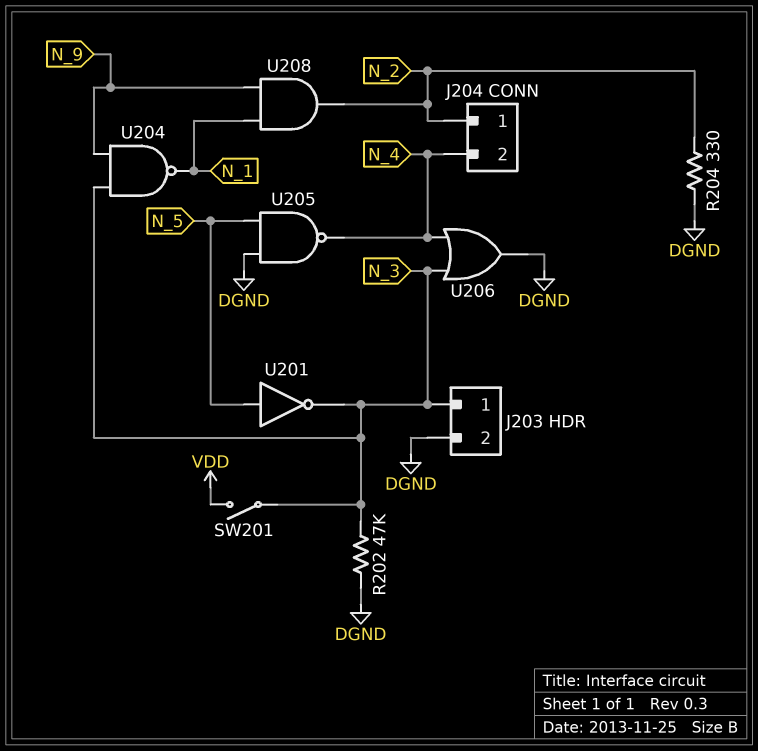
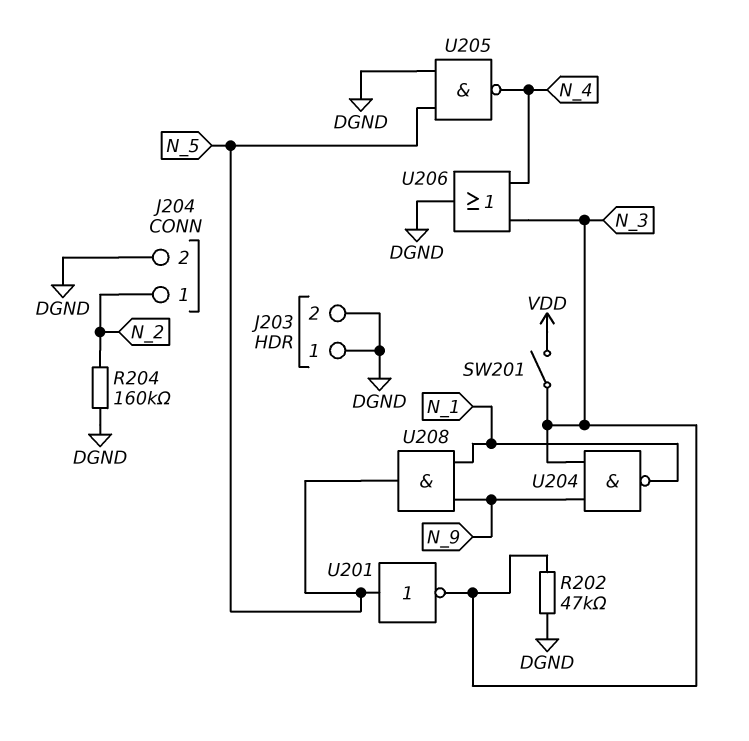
J203 pin 1: N_3 -> DGND
J204 pin 2: N_4 -> DGND
R204: 330 (DGND, N_2) -> 160k (DGND, N_2)
U208: AND (in N_1, in N_9, out N_2) -> AND (in N_1, in N_9, out N_5)

